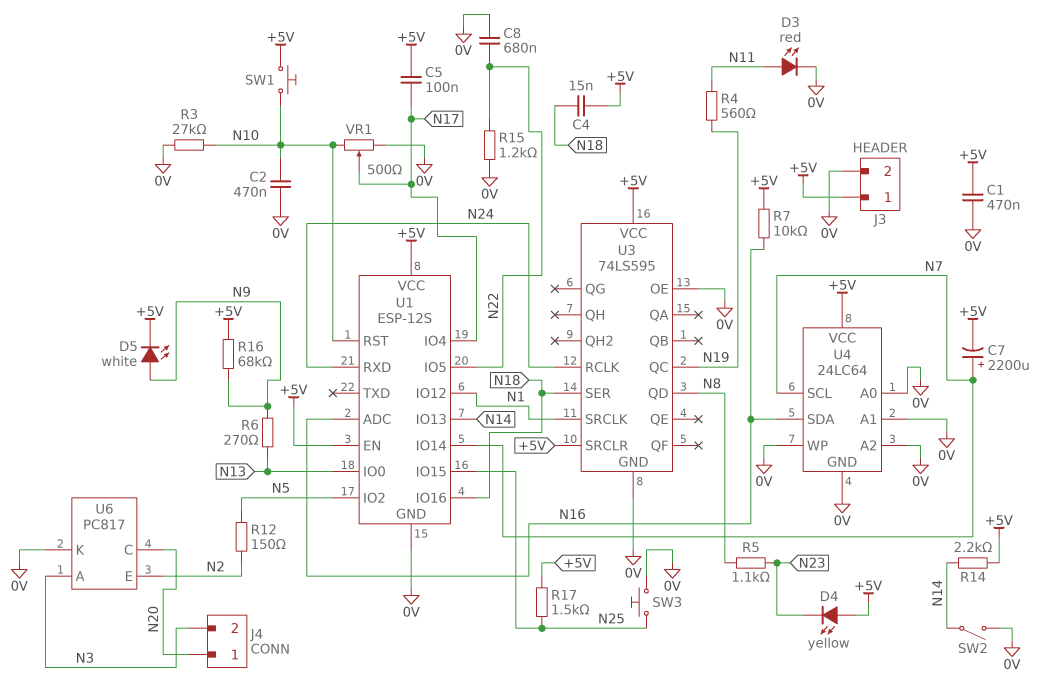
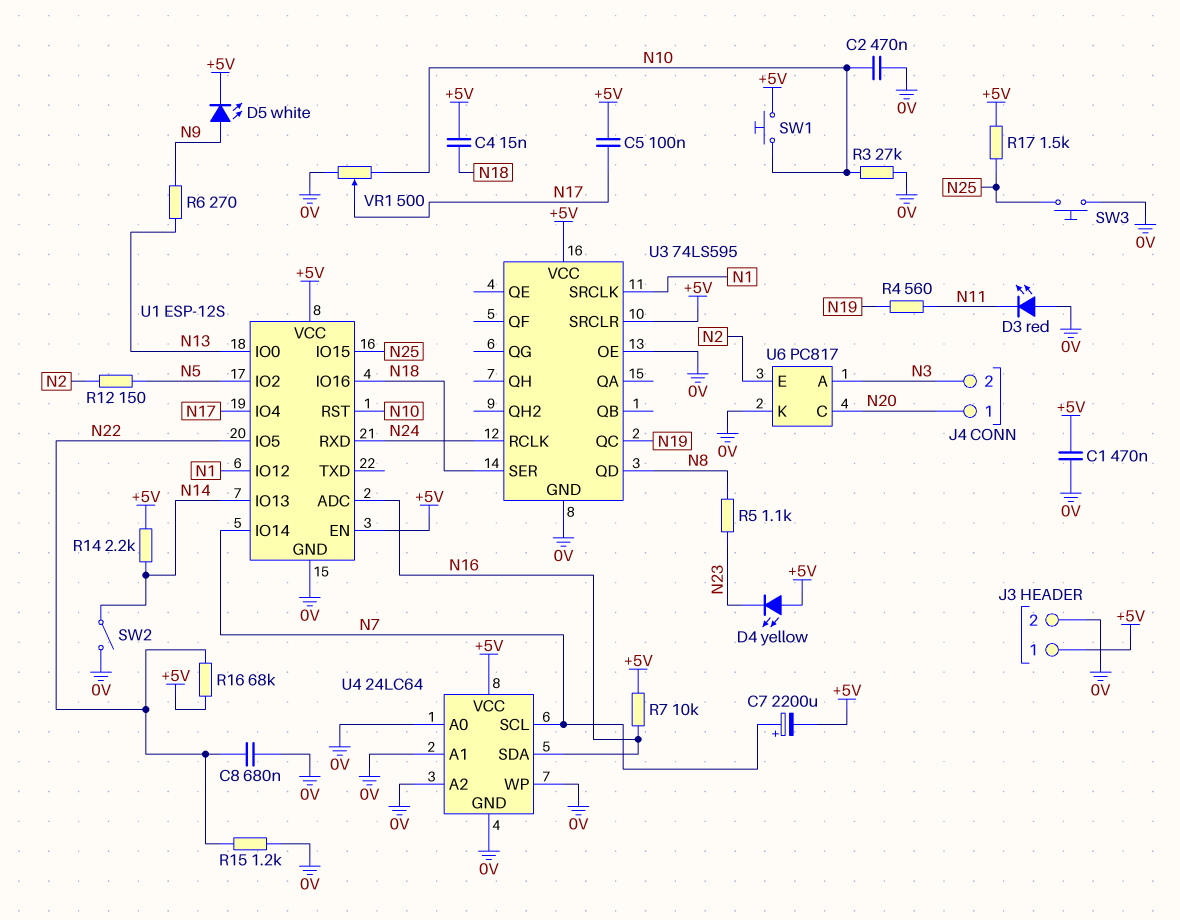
D3: LED red (A N11, K 0V) -> LED red (A 0V, K N11)
R16: 68k (+5V, N9) -> 68k (+5V, N22)

